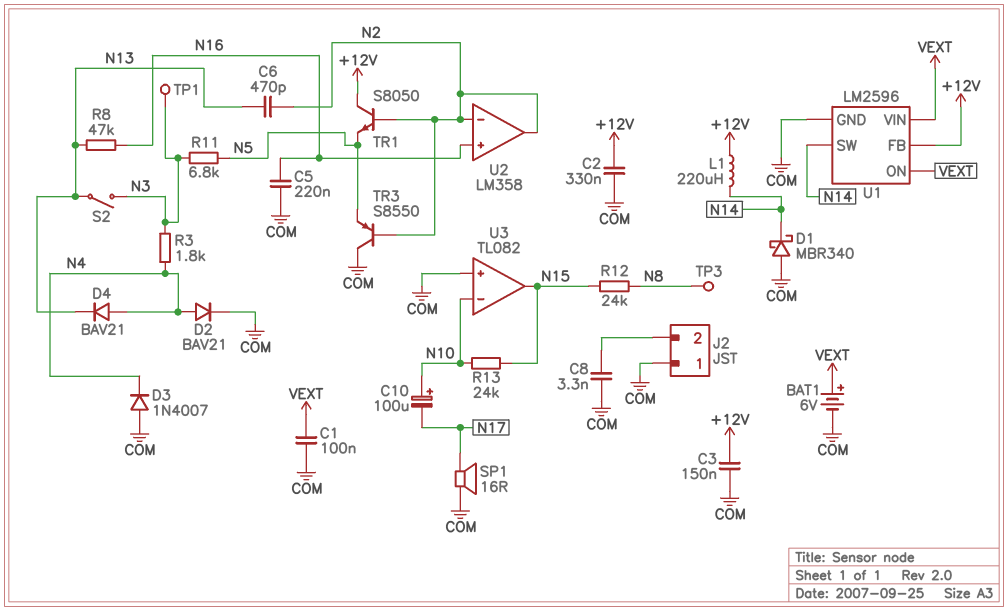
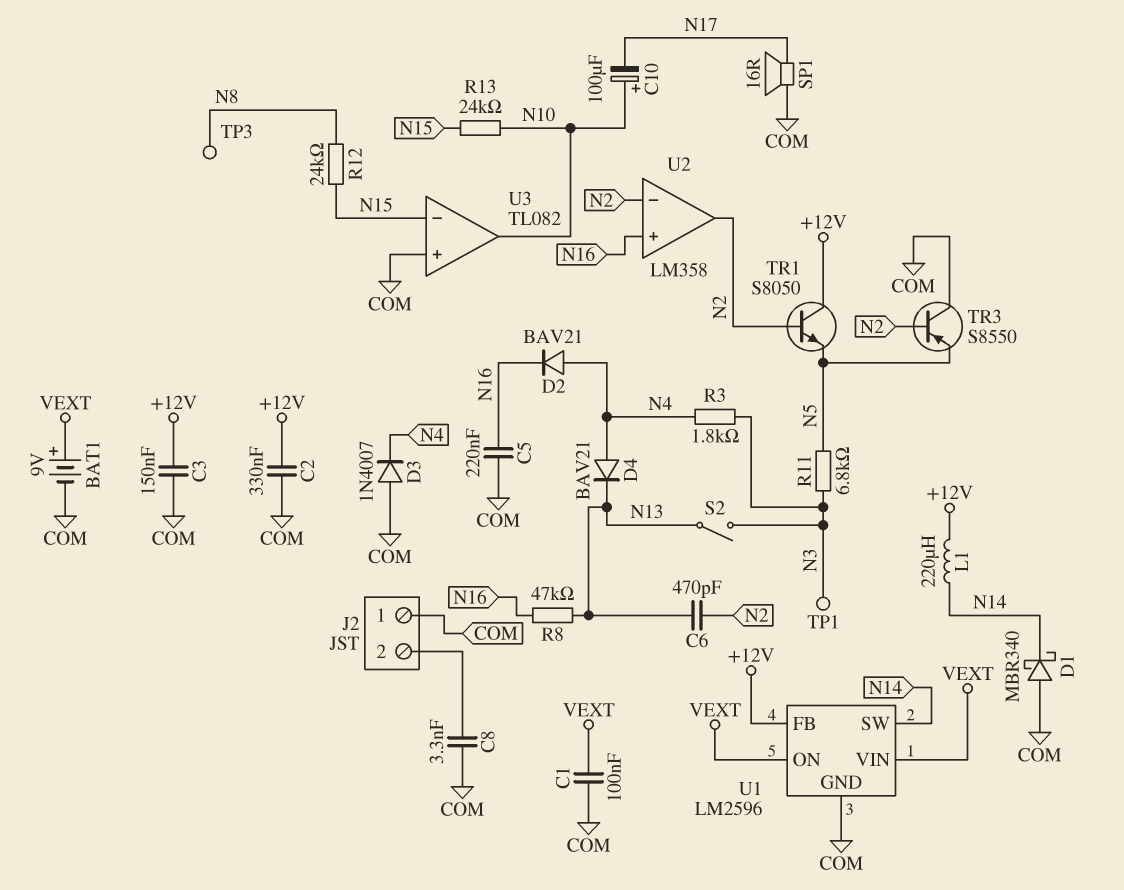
BAT1: 6V (plus VEXT, minus COM) -> 9V (plus VEXT, minus COM)
D2: diode BAV21 (A N4, K COM) -> diode BAV21 (A N4, K N16)
U3 pin in-: N10 -> N15
U3 pin out: N15 -> N10

